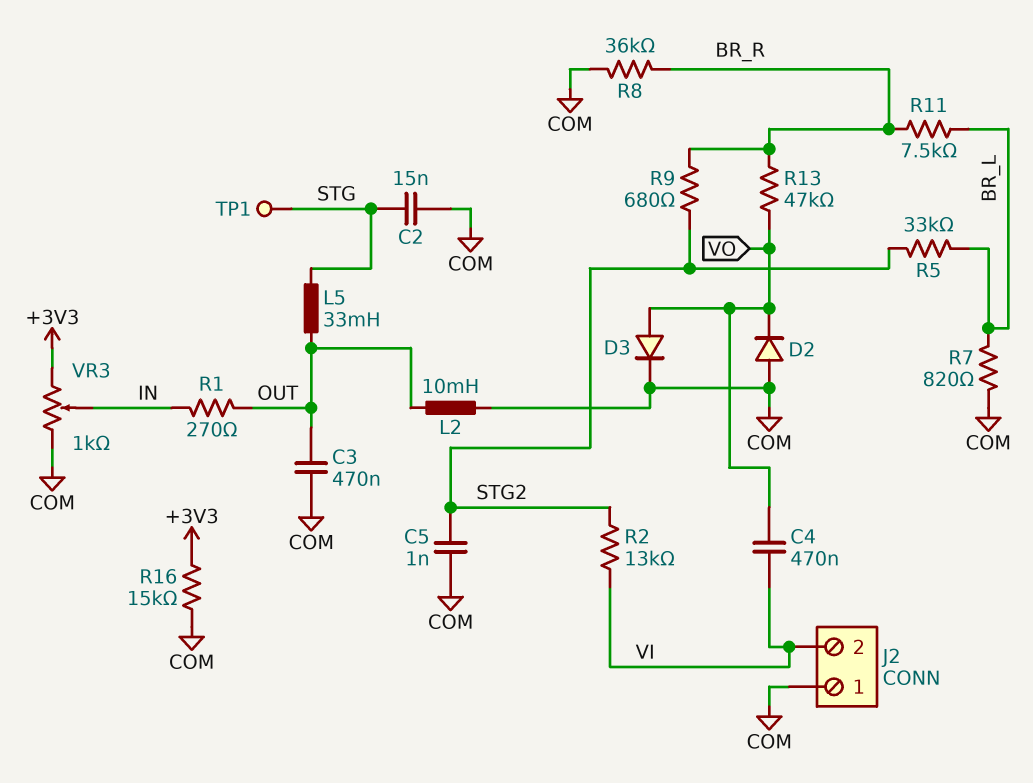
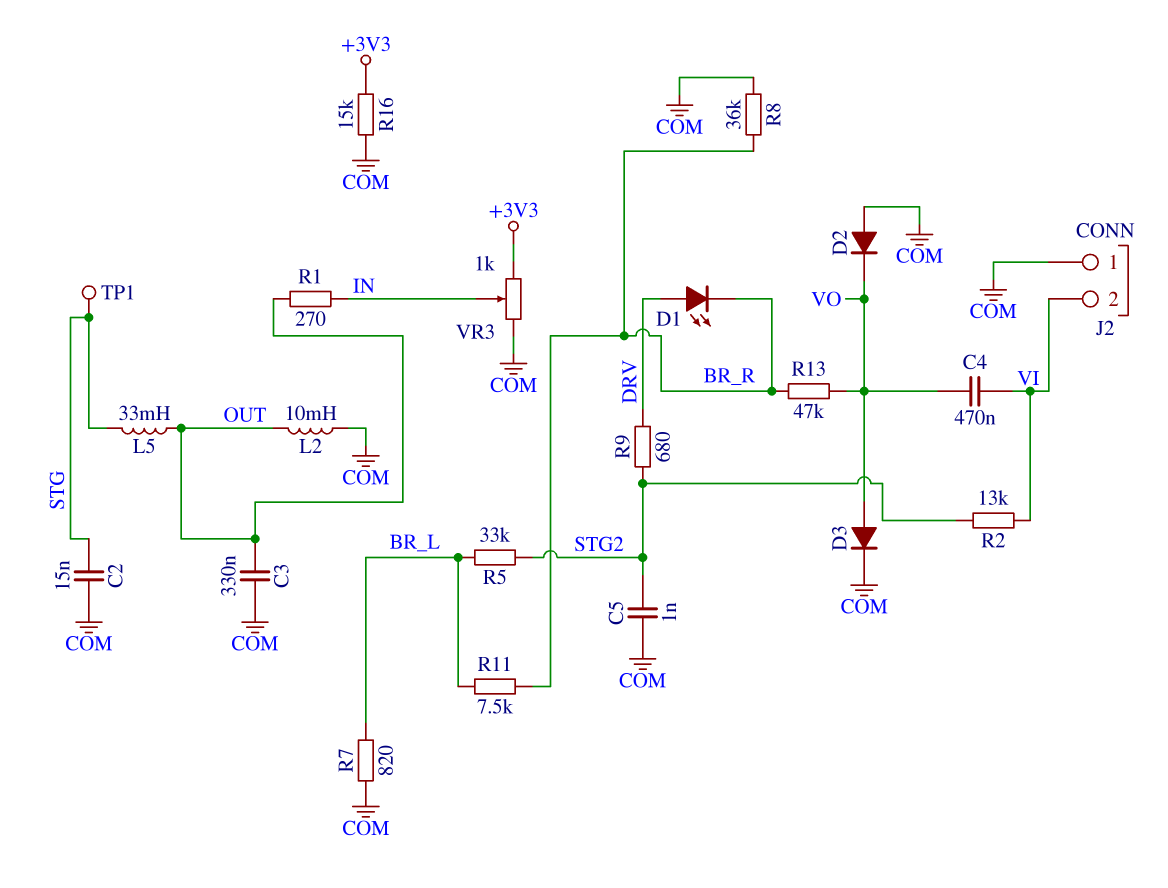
C3: 470nF (COM, OUT) -> 330nF (COM, OUT)
D1: none -> LED (A DRV, K BR_R)
R9: 680 (BR_R, STG2) -> 680 (DRV, STG2)

